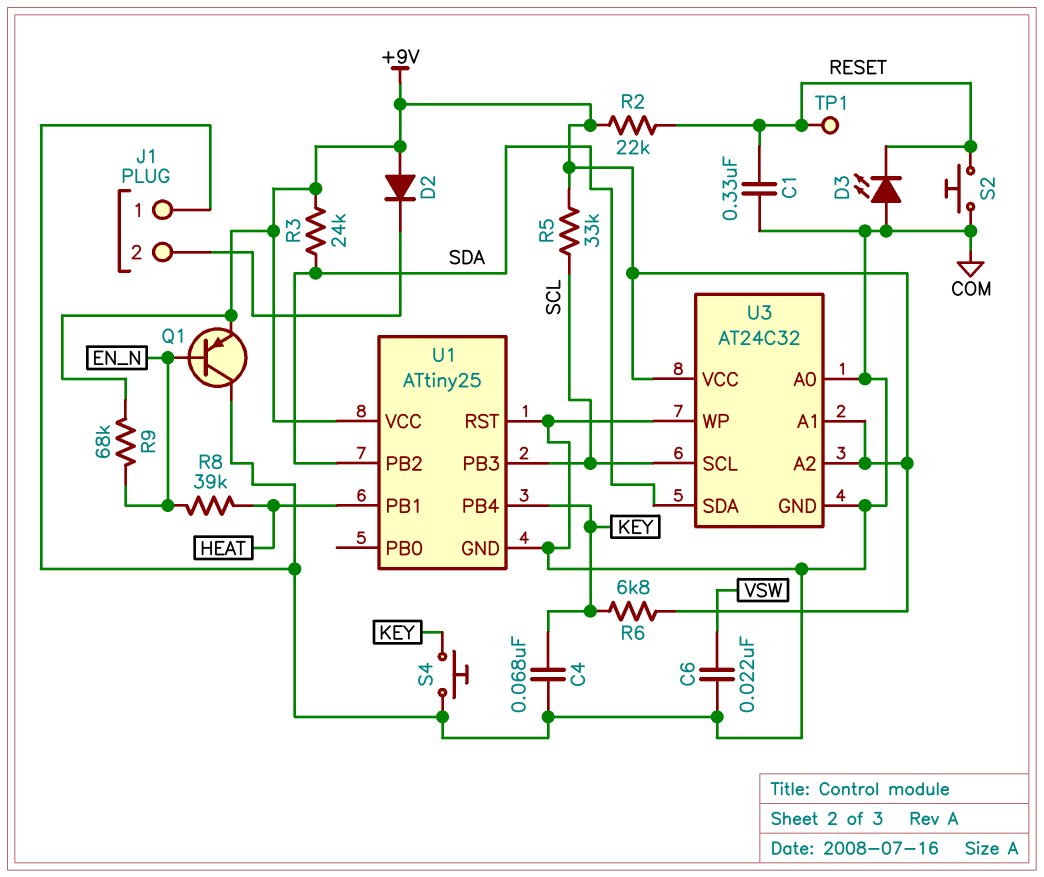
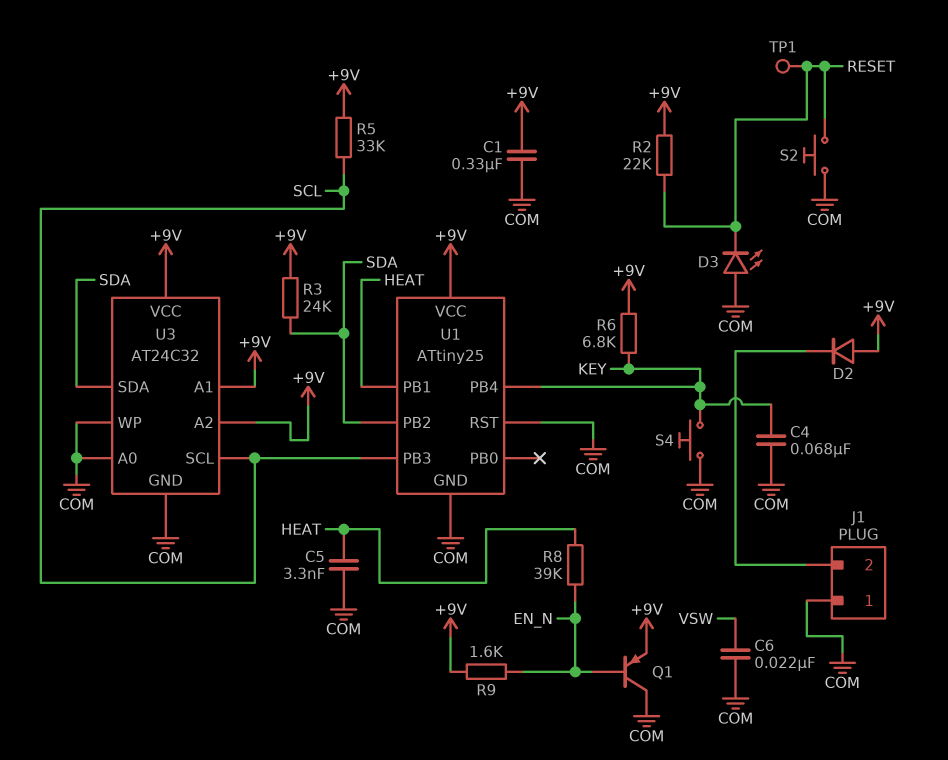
C1: 330nF (COM, RESET) -> 330nF (+9V, COM)
C5: none -> 3.3nF (COM, HEAT)
R9: 68k (+9V, EN_N) -> 1.6k (+9V, EN_N)

